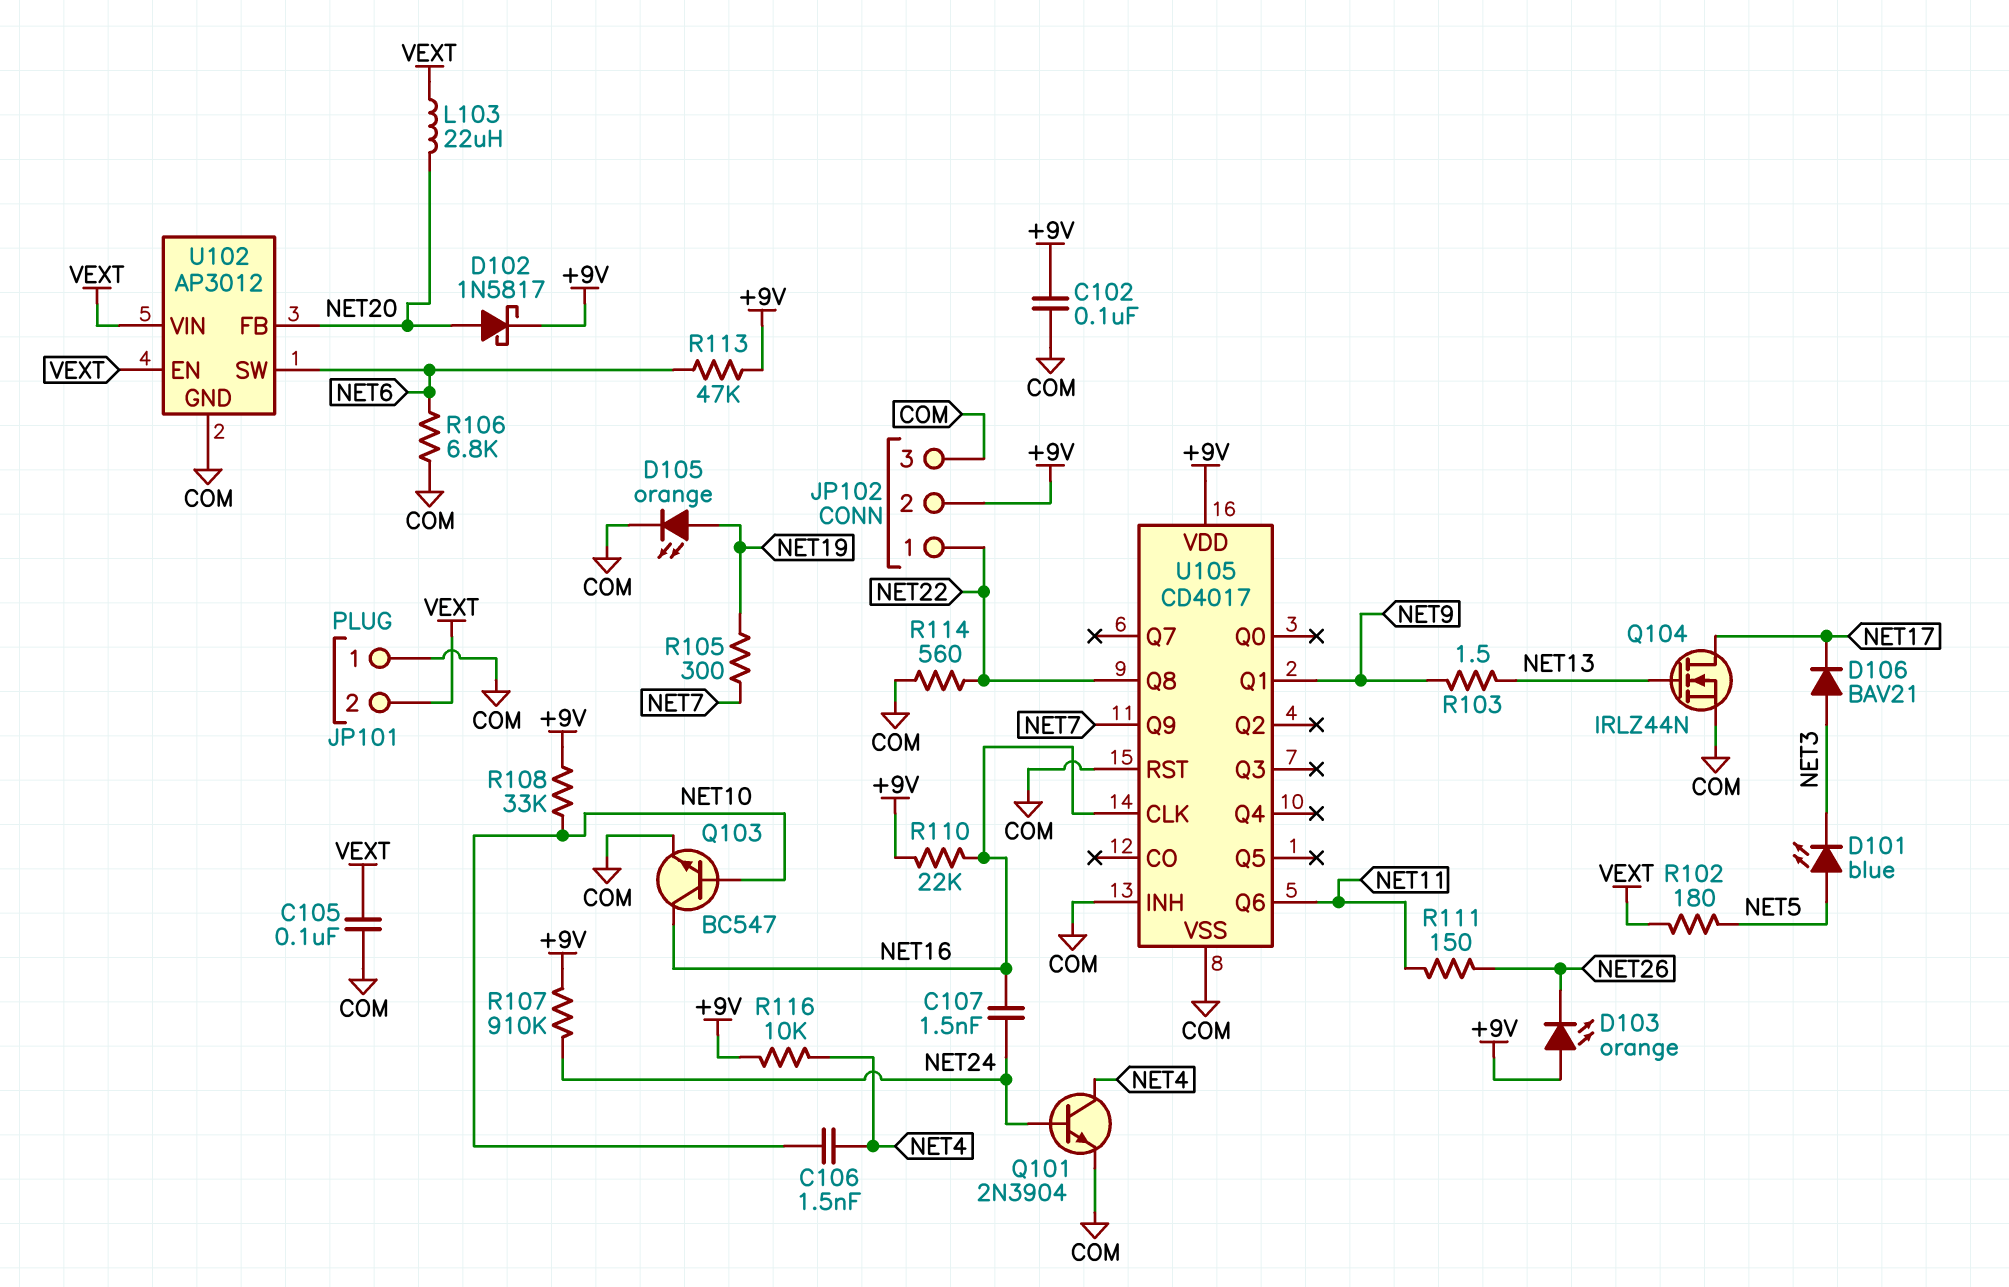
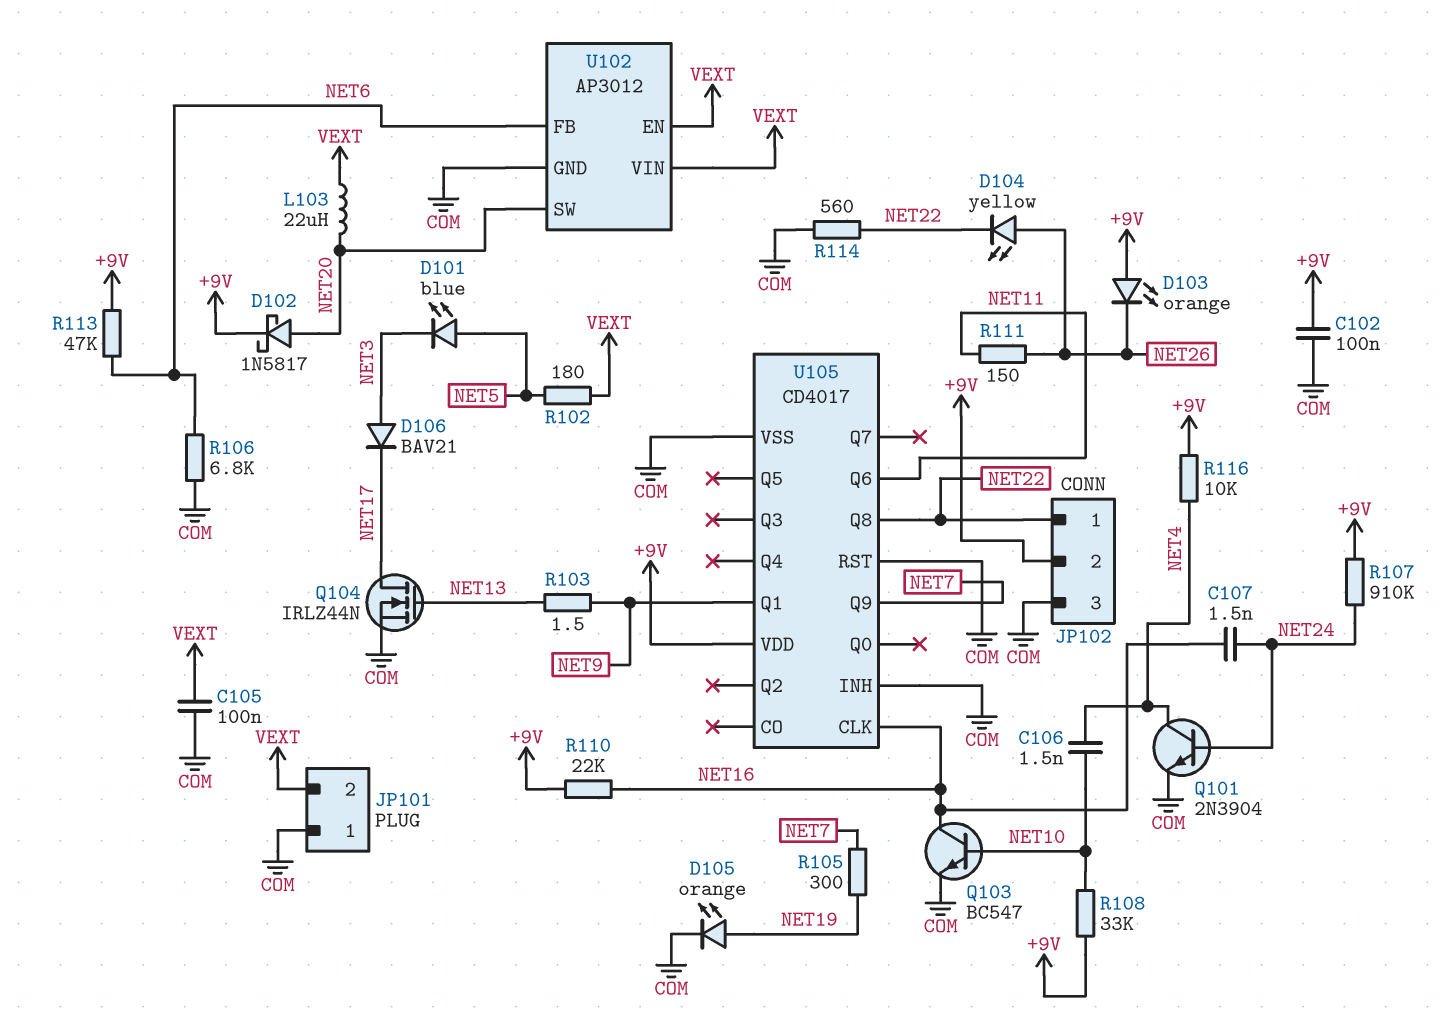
D104: none -> LED yellow (A NET26, K NET22)
U102 pin FB: NET20 -> NET6
U102 pin SW: NET6 -> NET20

